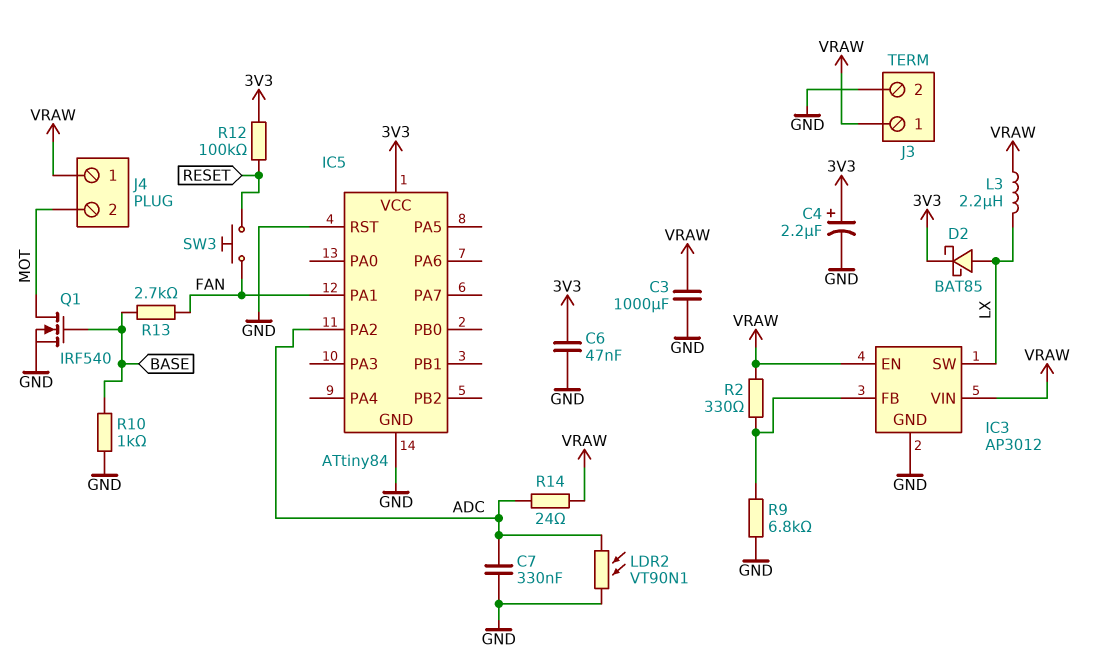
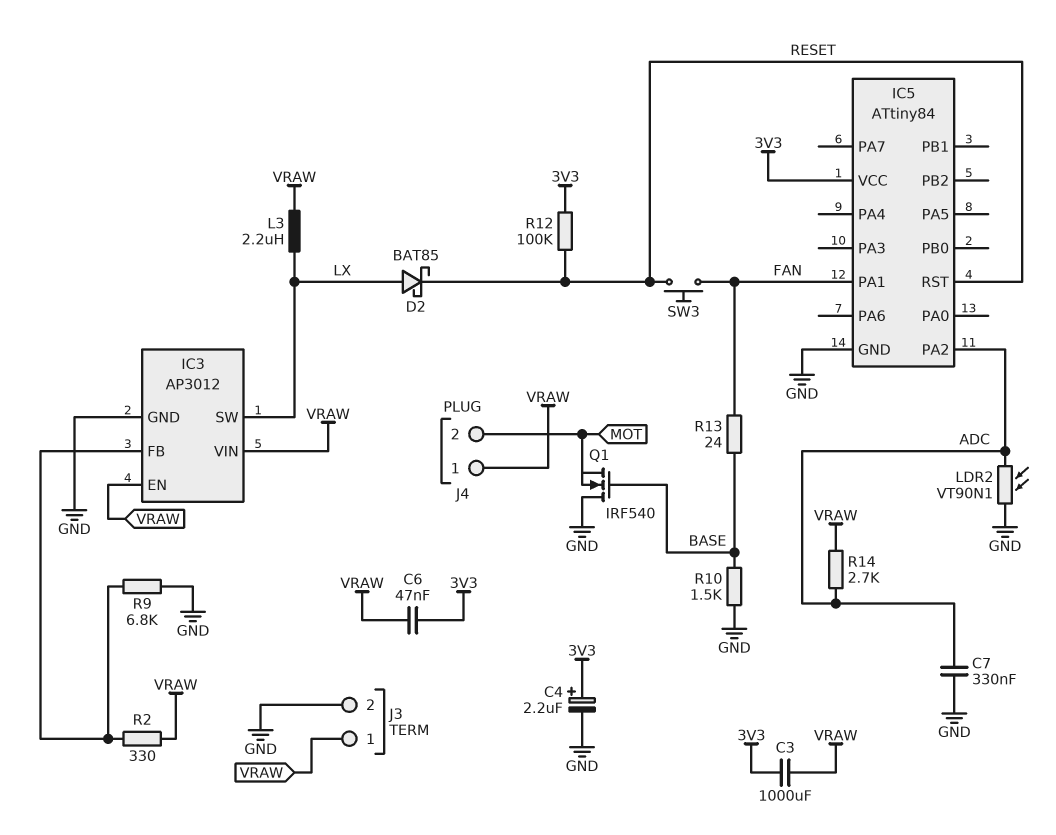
C3: 1000uF (GND, VRAW) -> 1000uF (3V3, VRAW)
C6: 47nF (3V3, GND) -> 47nF (3V3, VRAW)
D2: schottky BAT85 (A LX, K 3V3) -> schottky BAT85 (A LX, K RESET)
IC5 pin RST: GND -> RESET
Q1: NMOS IRF540 (G BASE, D MOT, S GND) -> NMOS IRF540 (G BASE, D GND, S MOT)
R10: 1k (BASE, GND) -> 1.5k (BASE, GND)
R13: 2.7k (BASE, FAN) -> 24 (BASE, FAN)
R14: 24 (ADC, VRAW) -> 2.7k (ADC, VRAW)

